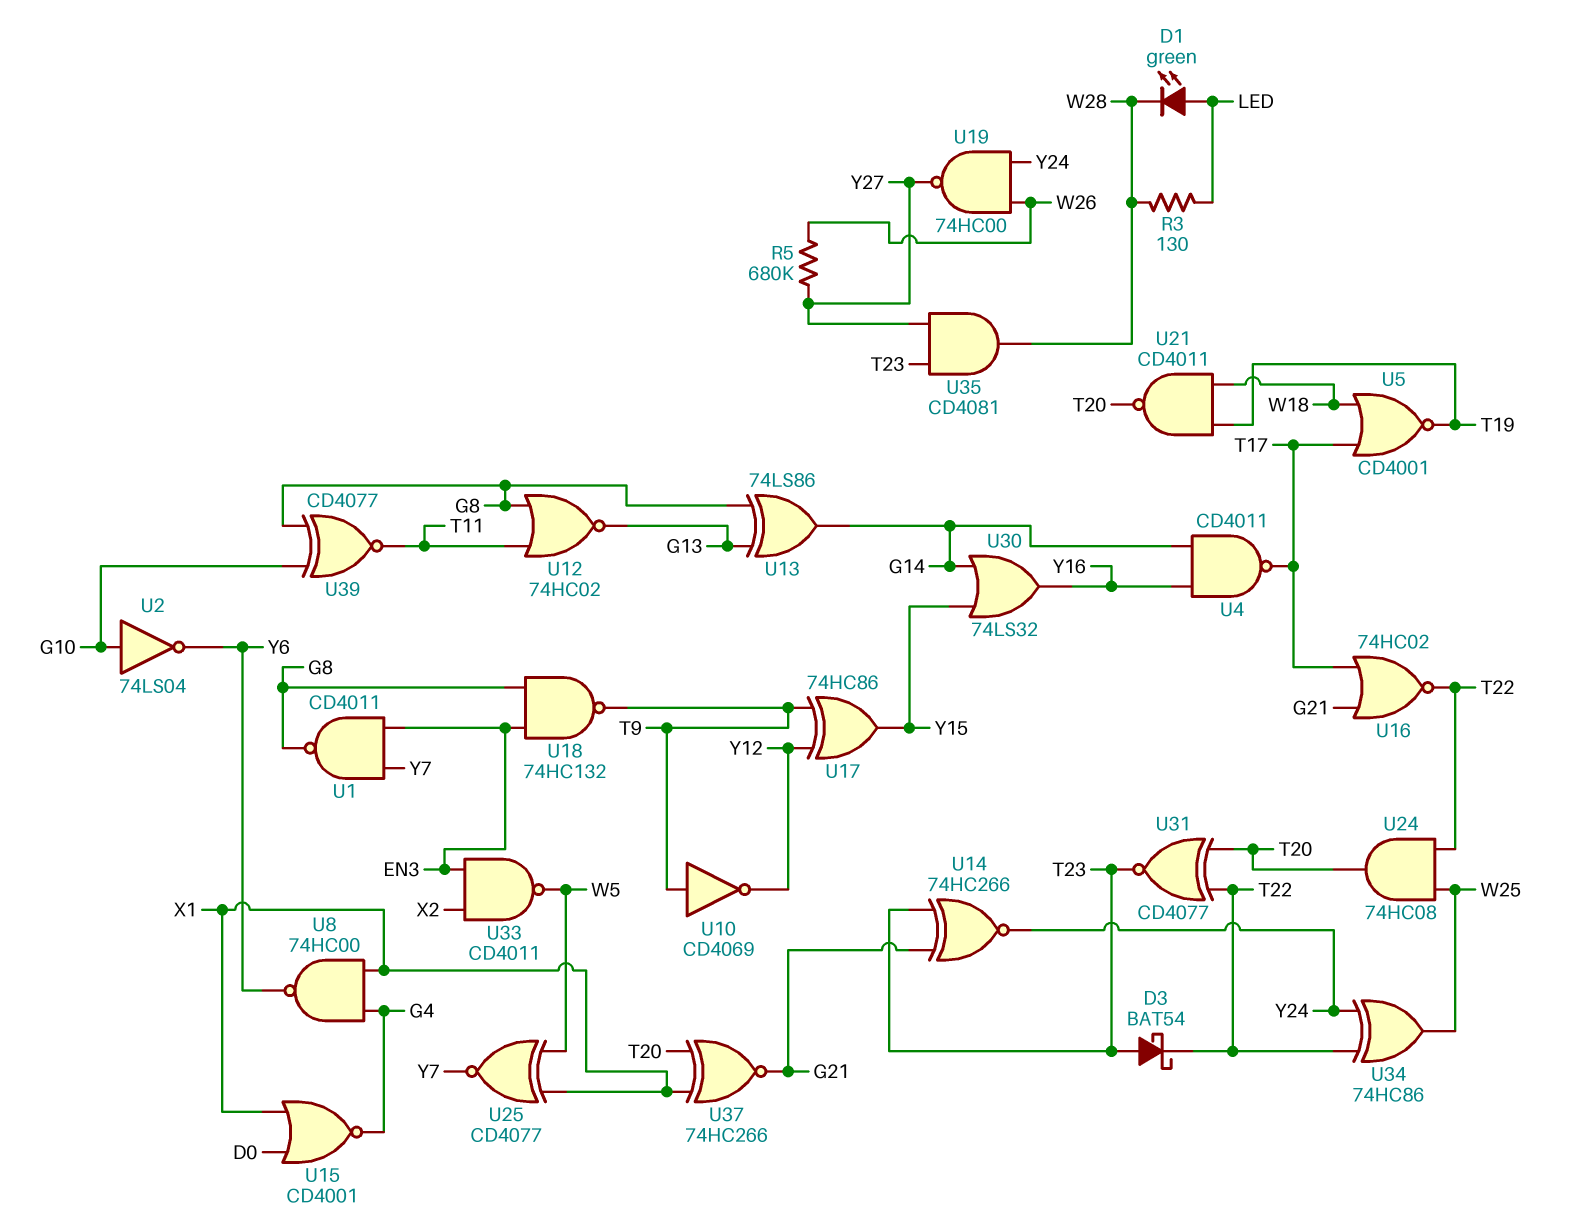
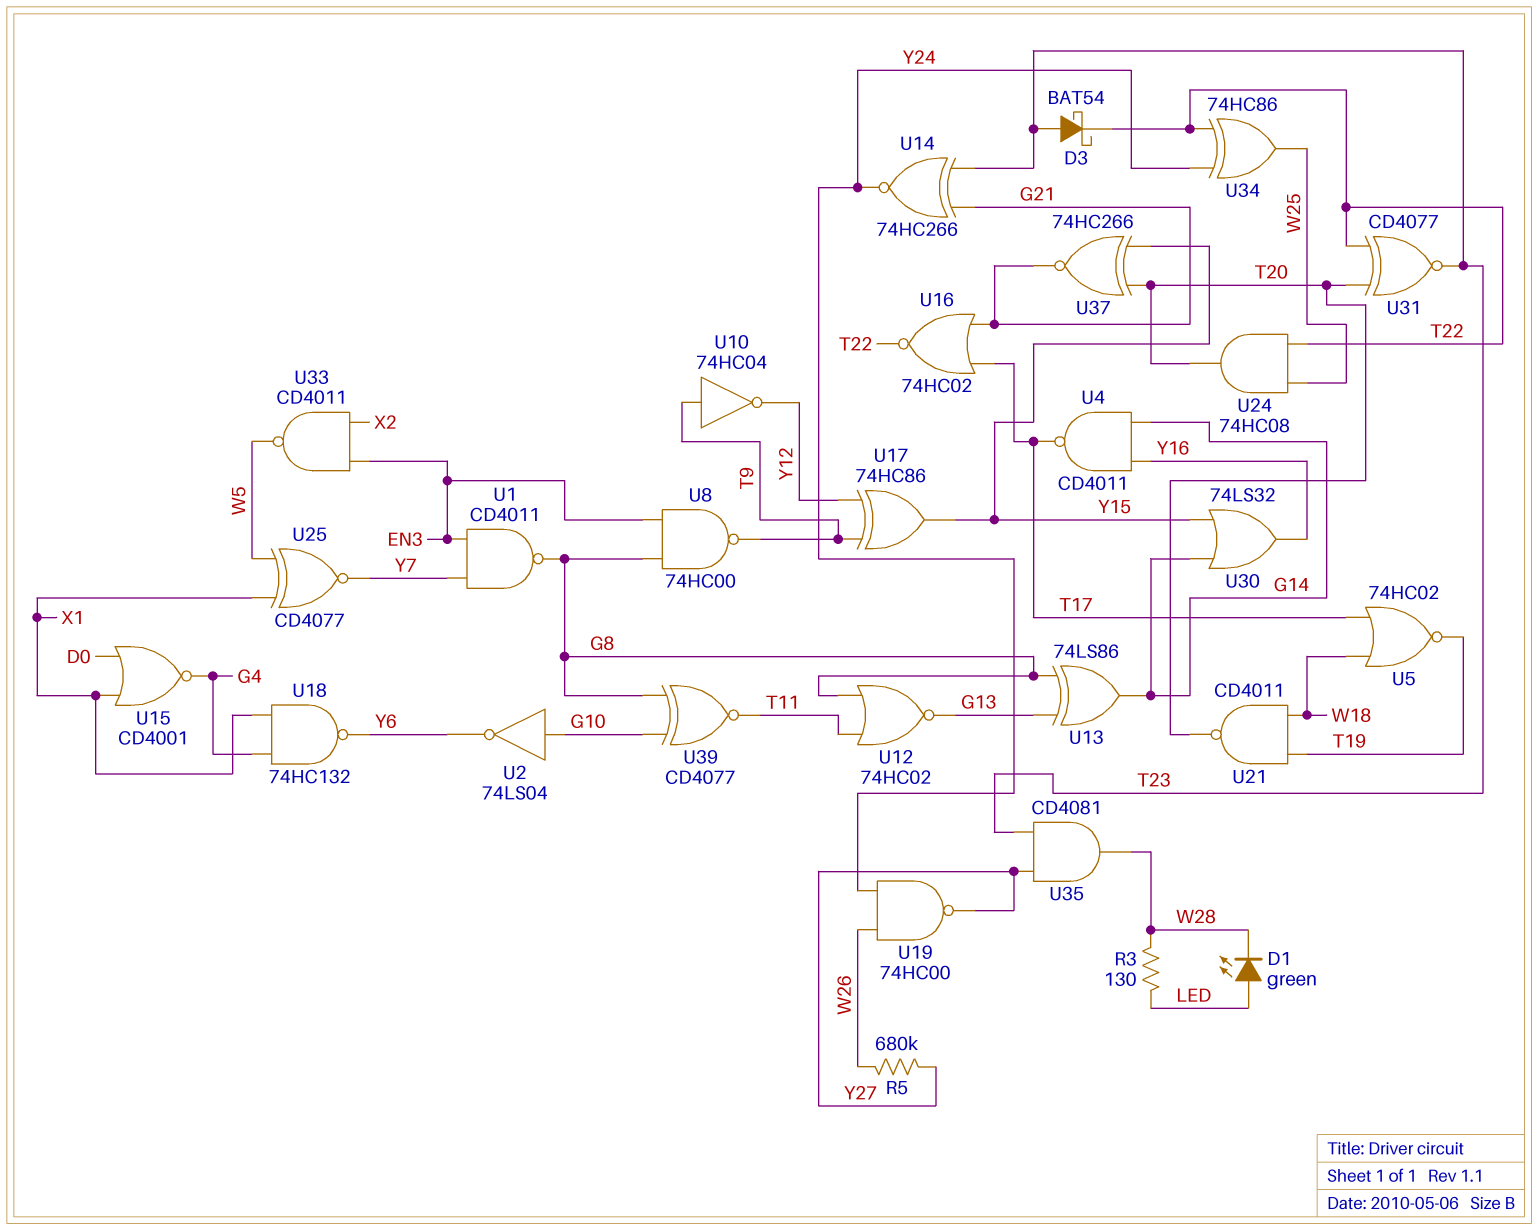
U5: NOR CD4001 (in T17, in W18, out T19) -> NOR 74HC02 (in T17, in W18, out T19)
U8: NAND 74HC00 (in G4, in X1, out Y6) -> NAND 74HC00 (in EN3, in G8, out T9)
U10: NOT CD4069 (in T9, out Y12) -> NOT 74HC04 (in T9, out Y12)
U18: NAND 74HC132 (in EN3, in G8, out T9) -> NAND 74HC132 (in G4, in X1, out Y6)
U37: XNOR 74HC266 (in T20, in X1, out G21) -> XNOR 74HC266 (in T20, in Y15, out G21)

